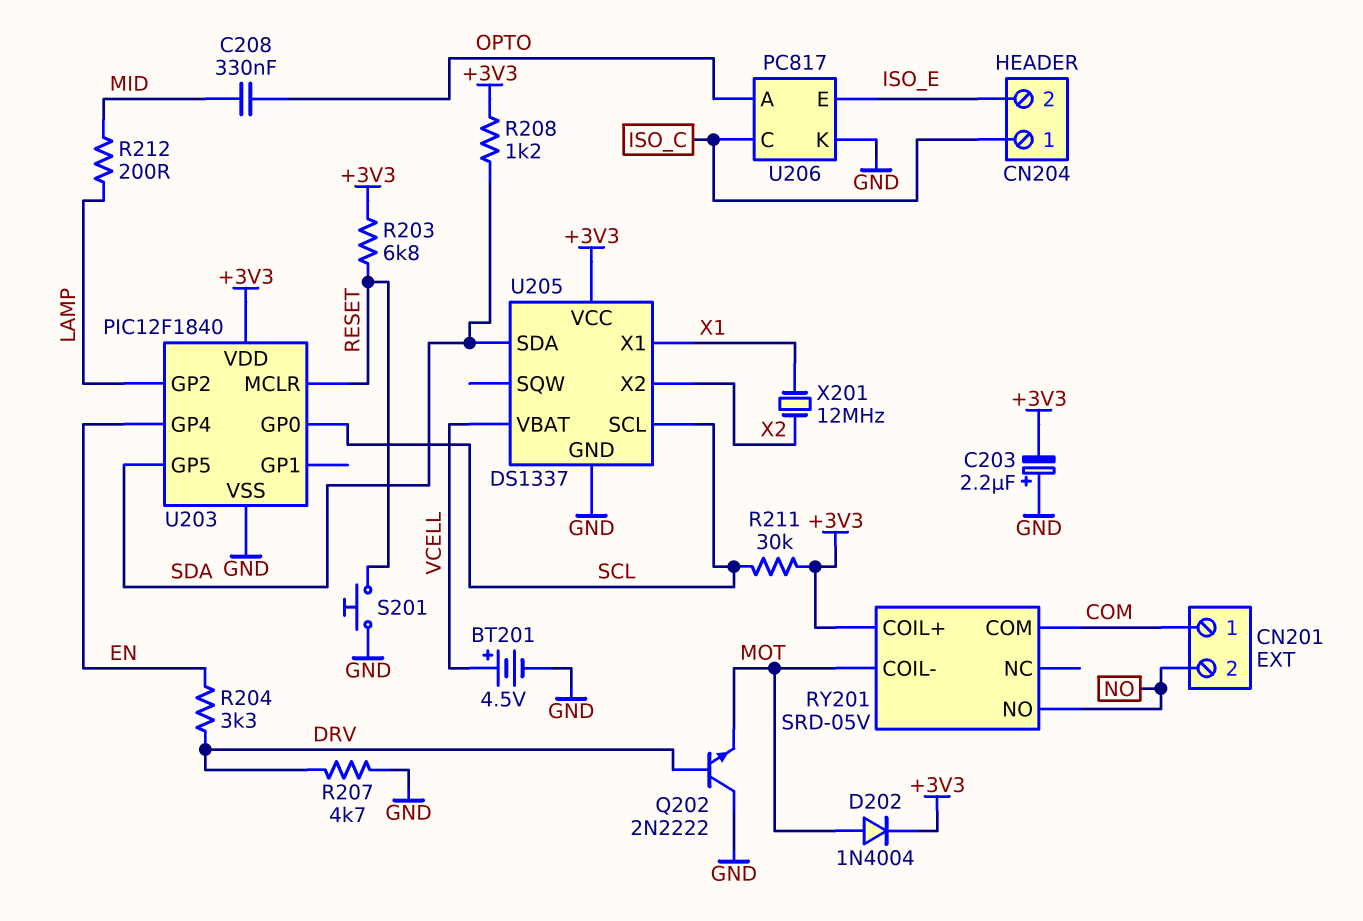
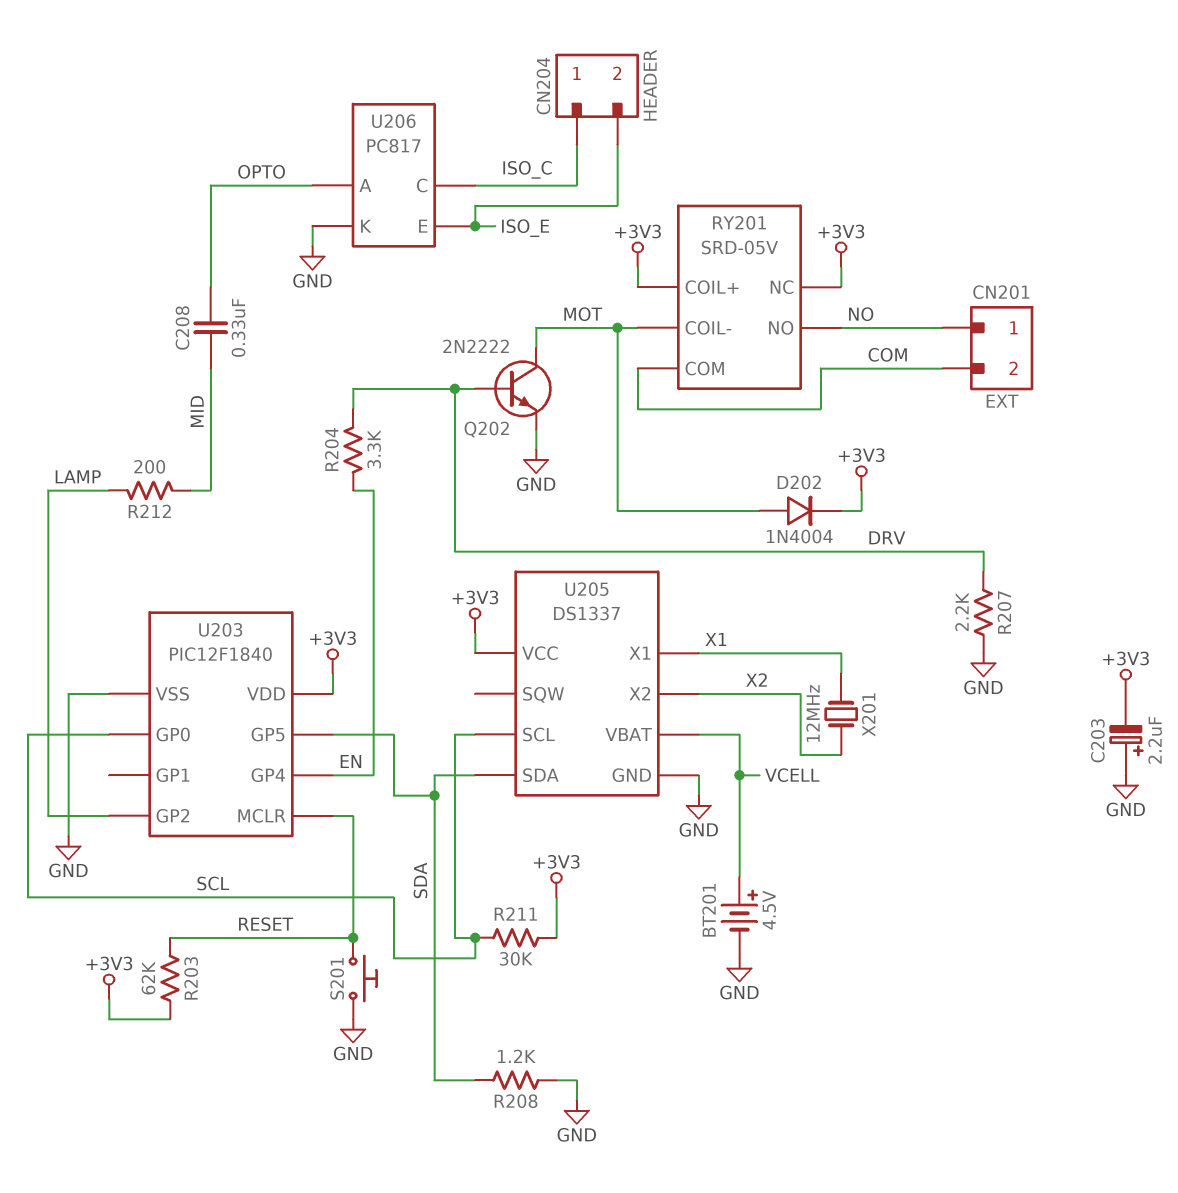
CN201 pin 1: COM -> NO
CN201 pin 2: NO -> COM
Q202: NPN 2N2222 (B DRV, C GND, E MOT) -> NPN 2N2222 (B DRV, C MOT, E GND)
R203: 6.8k (+3V3, RESET) -> 62k (+3V3, RESET)
R207: 4.7k (DRV, GND) -> 2.2k (DRV, GND)
R208: 1.2k (+3V3, SDA) -> 1.2k (GND, SDA)
RY201 pin NC: none -> +3V3

